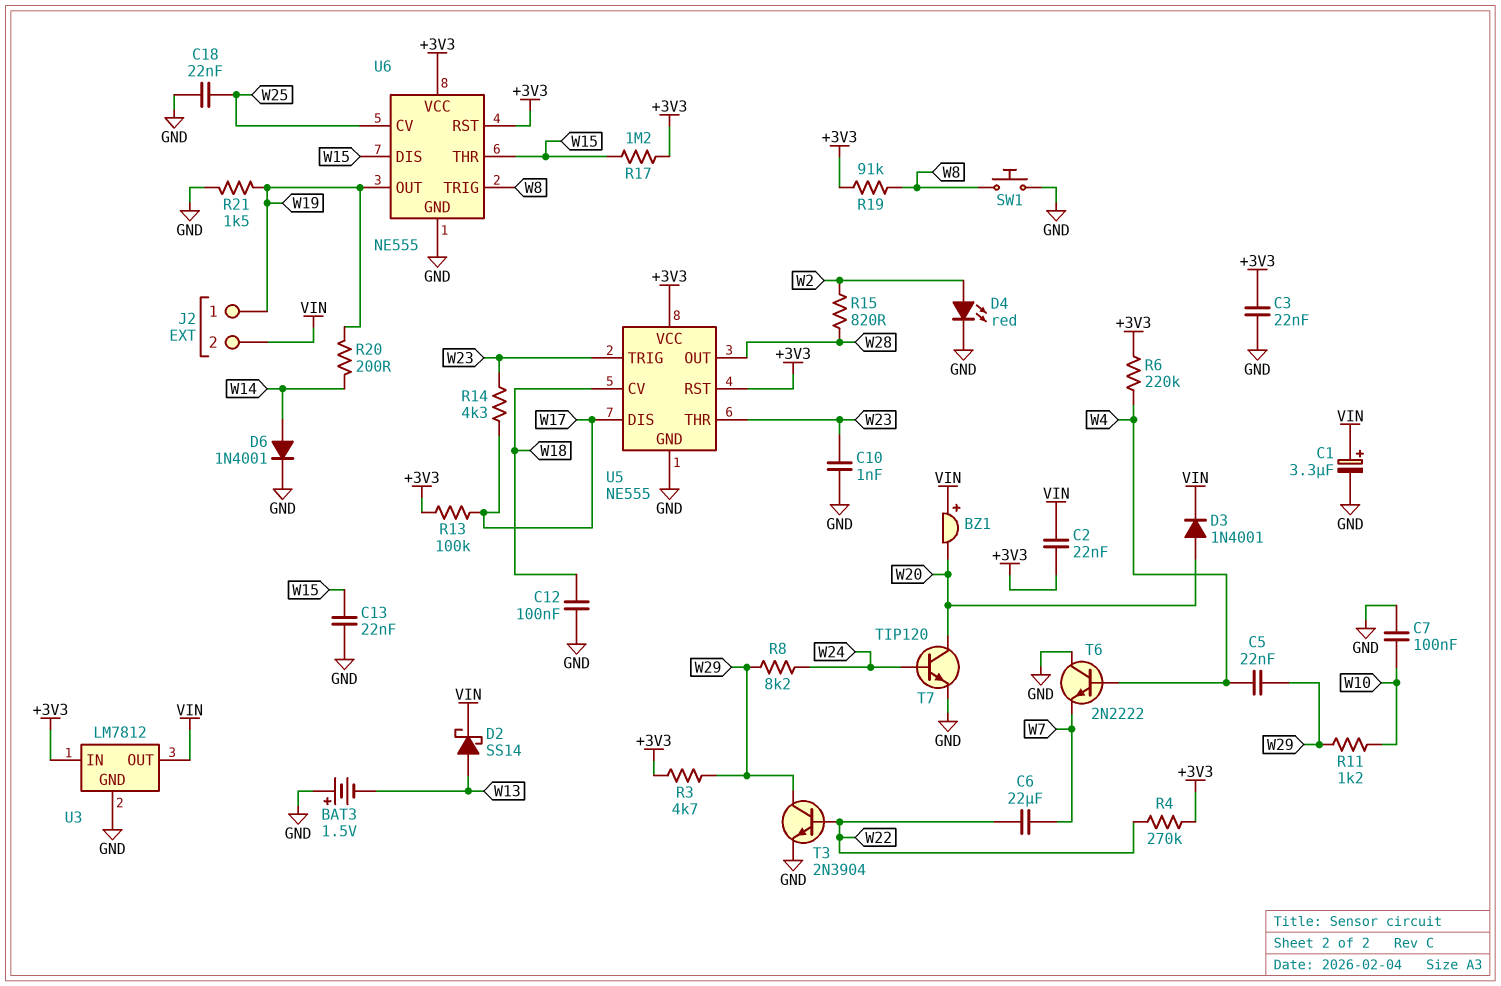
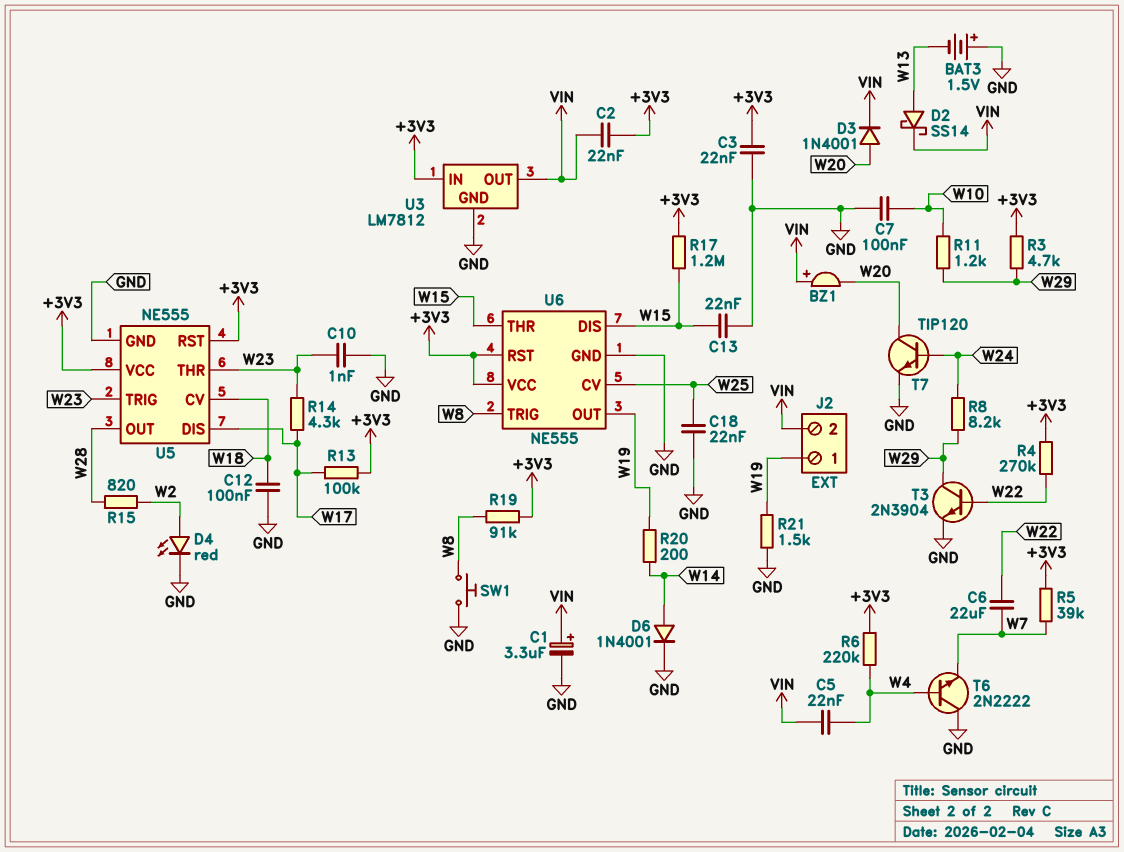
C5: 22nF (W4, W29) -> 22nF (VIN, W4)
R5: none -> 39k (+3V3, W7)

